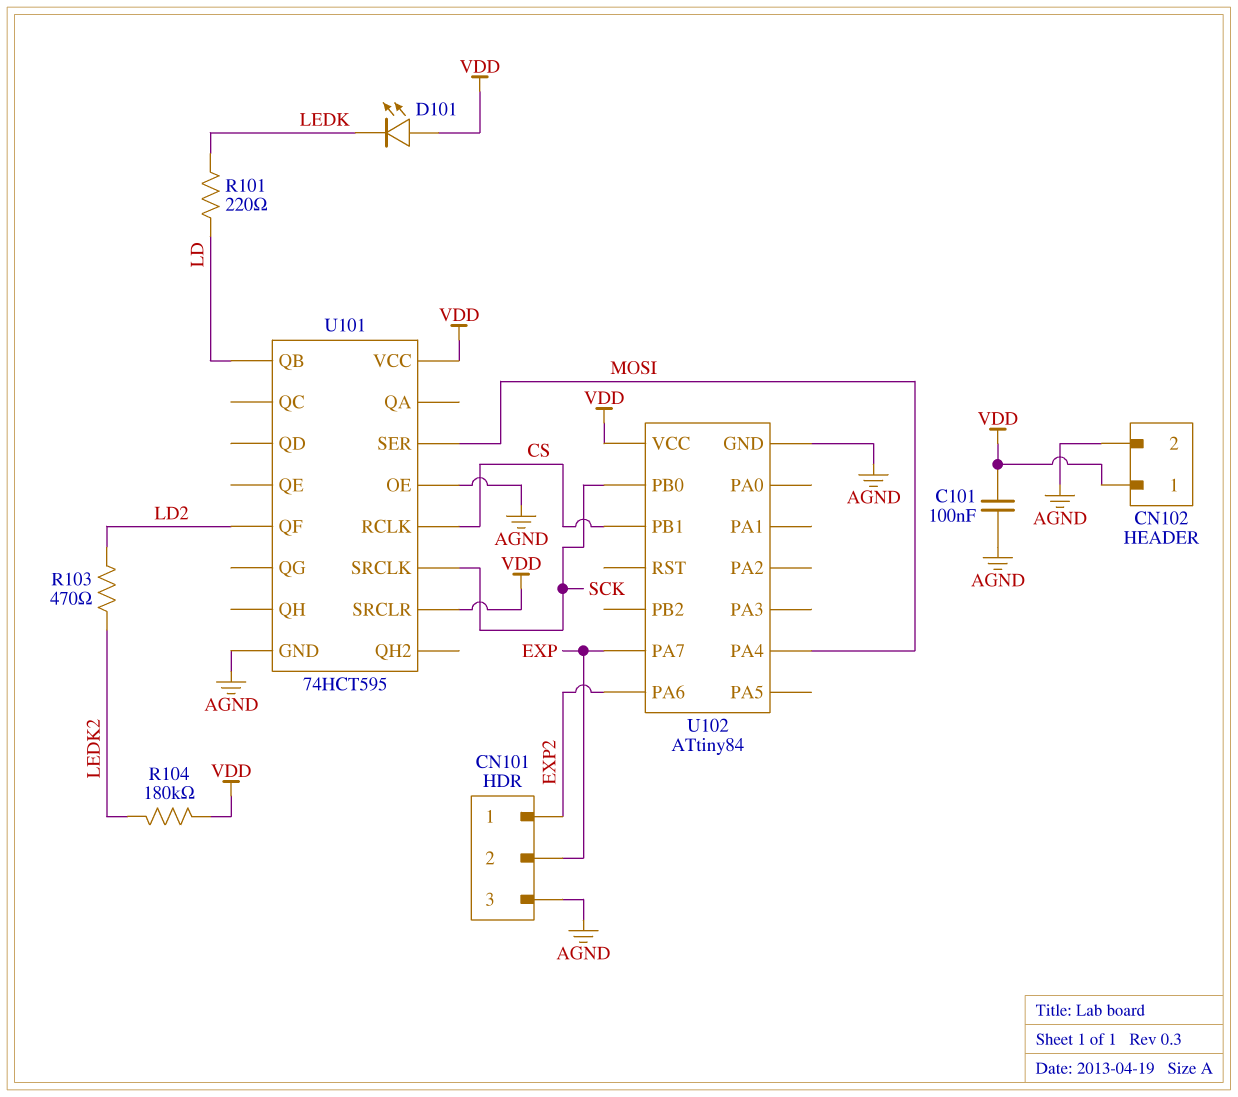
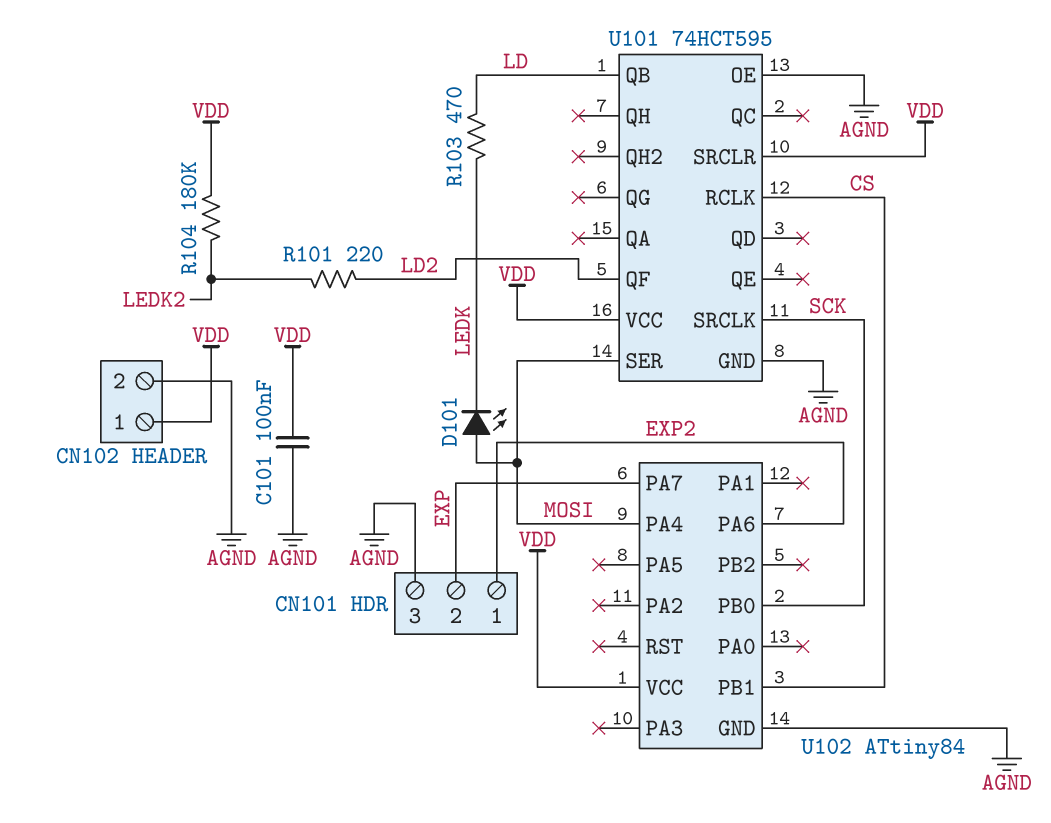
D101: LED (A VDD, K LEDK) -> LED (A MOSI, K LEDK)
R101: 220 (LD, LEDK) -> 220 (LD2, LEDK2)
R103: 470 (LD2, LEDK2) -> 470 (LD, LEDK)

